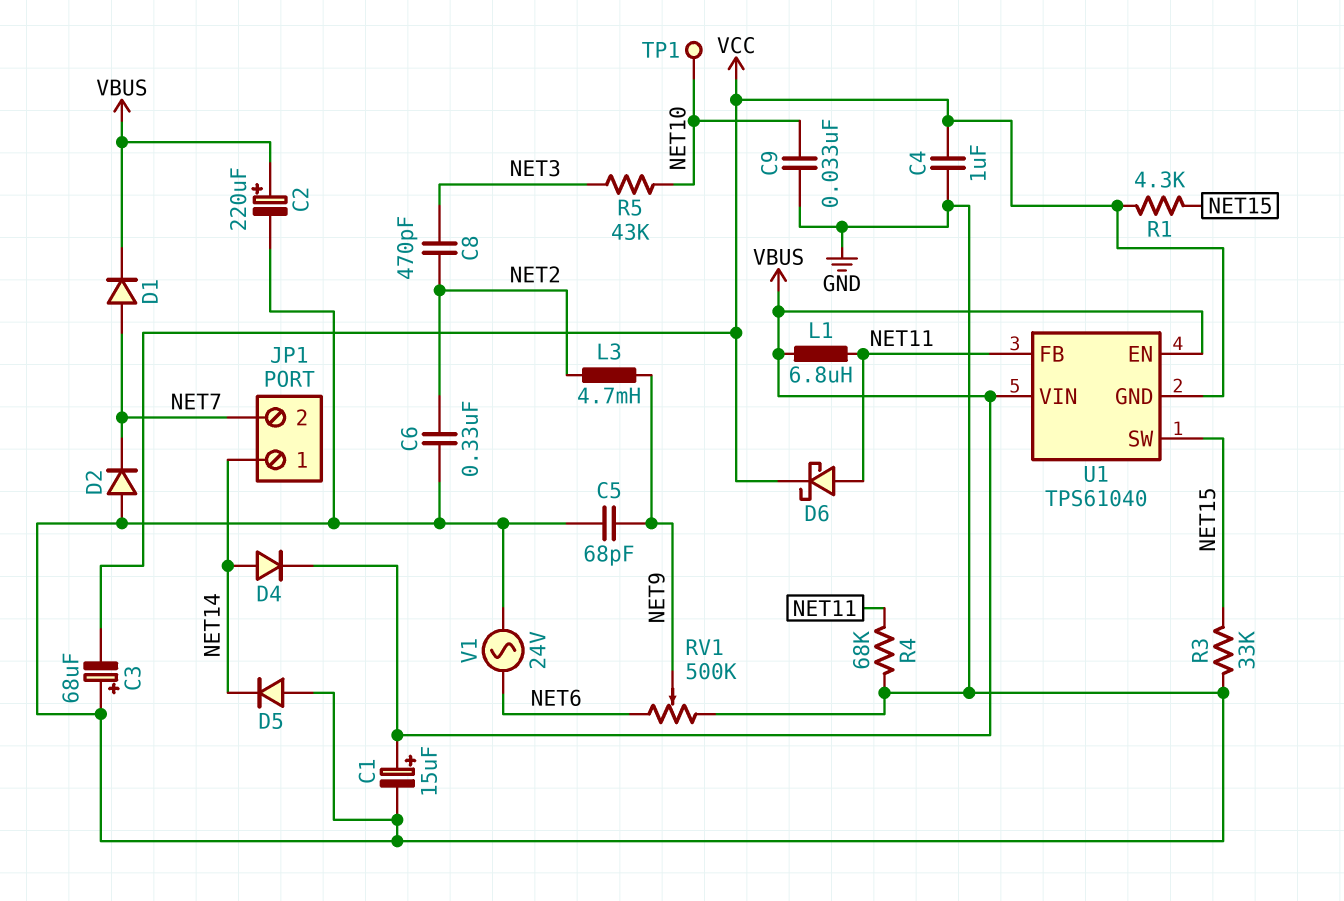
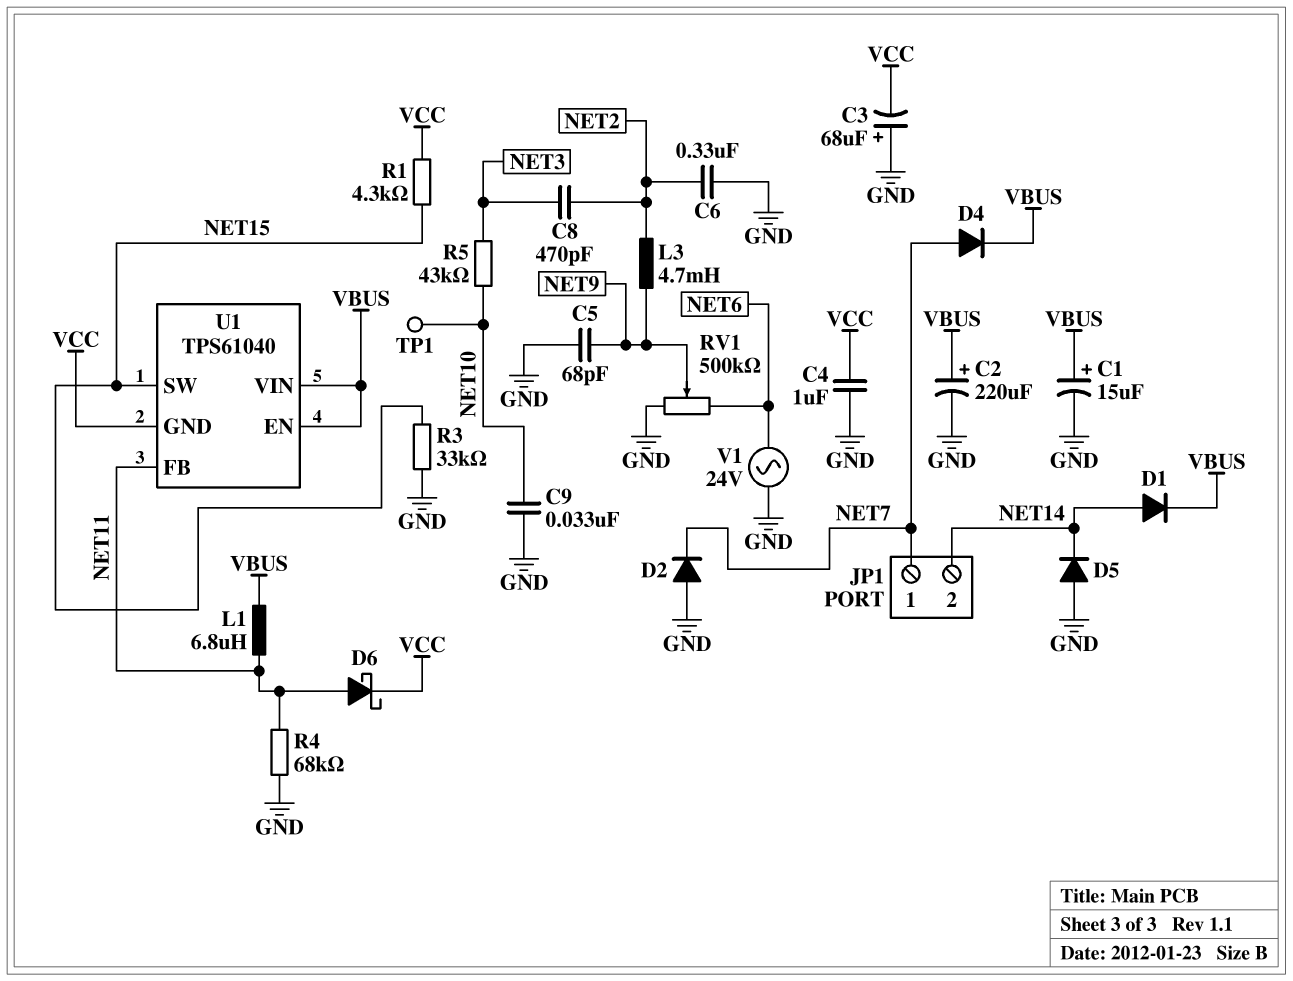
D1: diode (A NET7, K VBUS) -> diode (A NET14, K VBUS)
D4: diode (A NET14, K VBUS) -> diode (A NET7, K VBUS)
JP1 pin 1: NET14 -> NET7
JP1 pin 2: NET7 -> NET14

